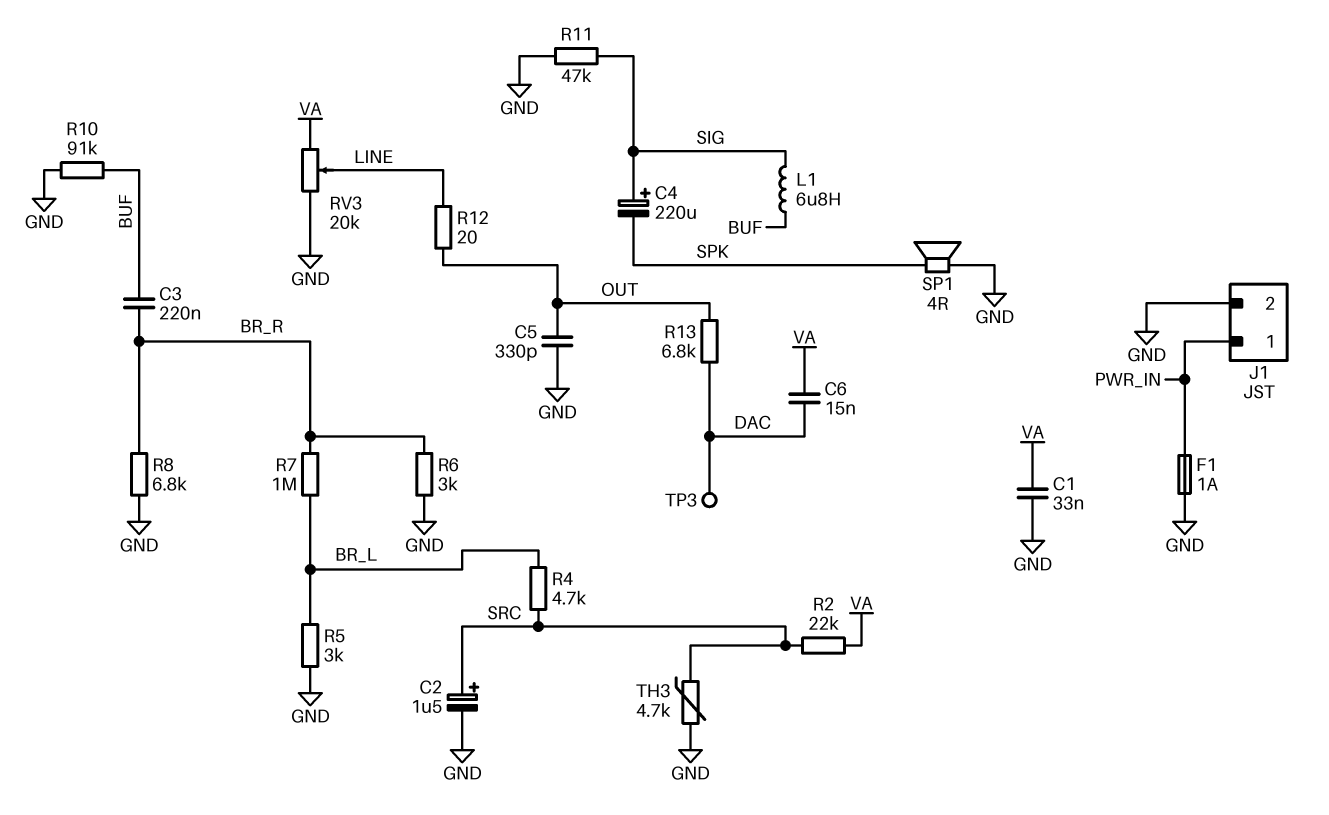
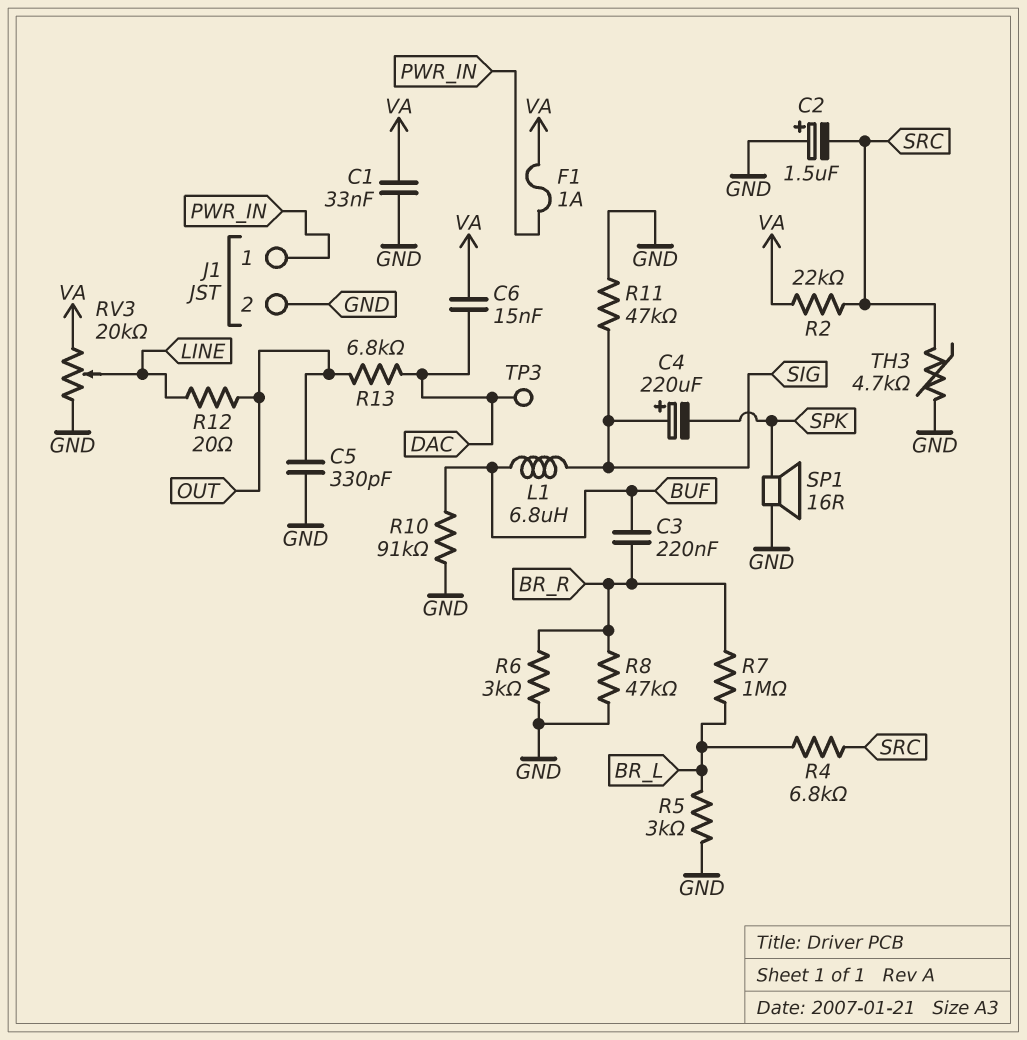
C2: 1.5uF (plus SRC, minus GND) -> 1.5uF (plus GND, minus SRC)
F1: 1A (GND, PWR_IN) -> 1A (PWR_IN, VA)
R4: 4.7k (BR_L, SRC) -> 6.8k (BR_L, SRC)
R8: 6.8k (BR_R, GND) -> 47k (BR_R, GND)
SP1: speaker 4R (GND, SPK) -> speaker 16R (GND, SPK)

